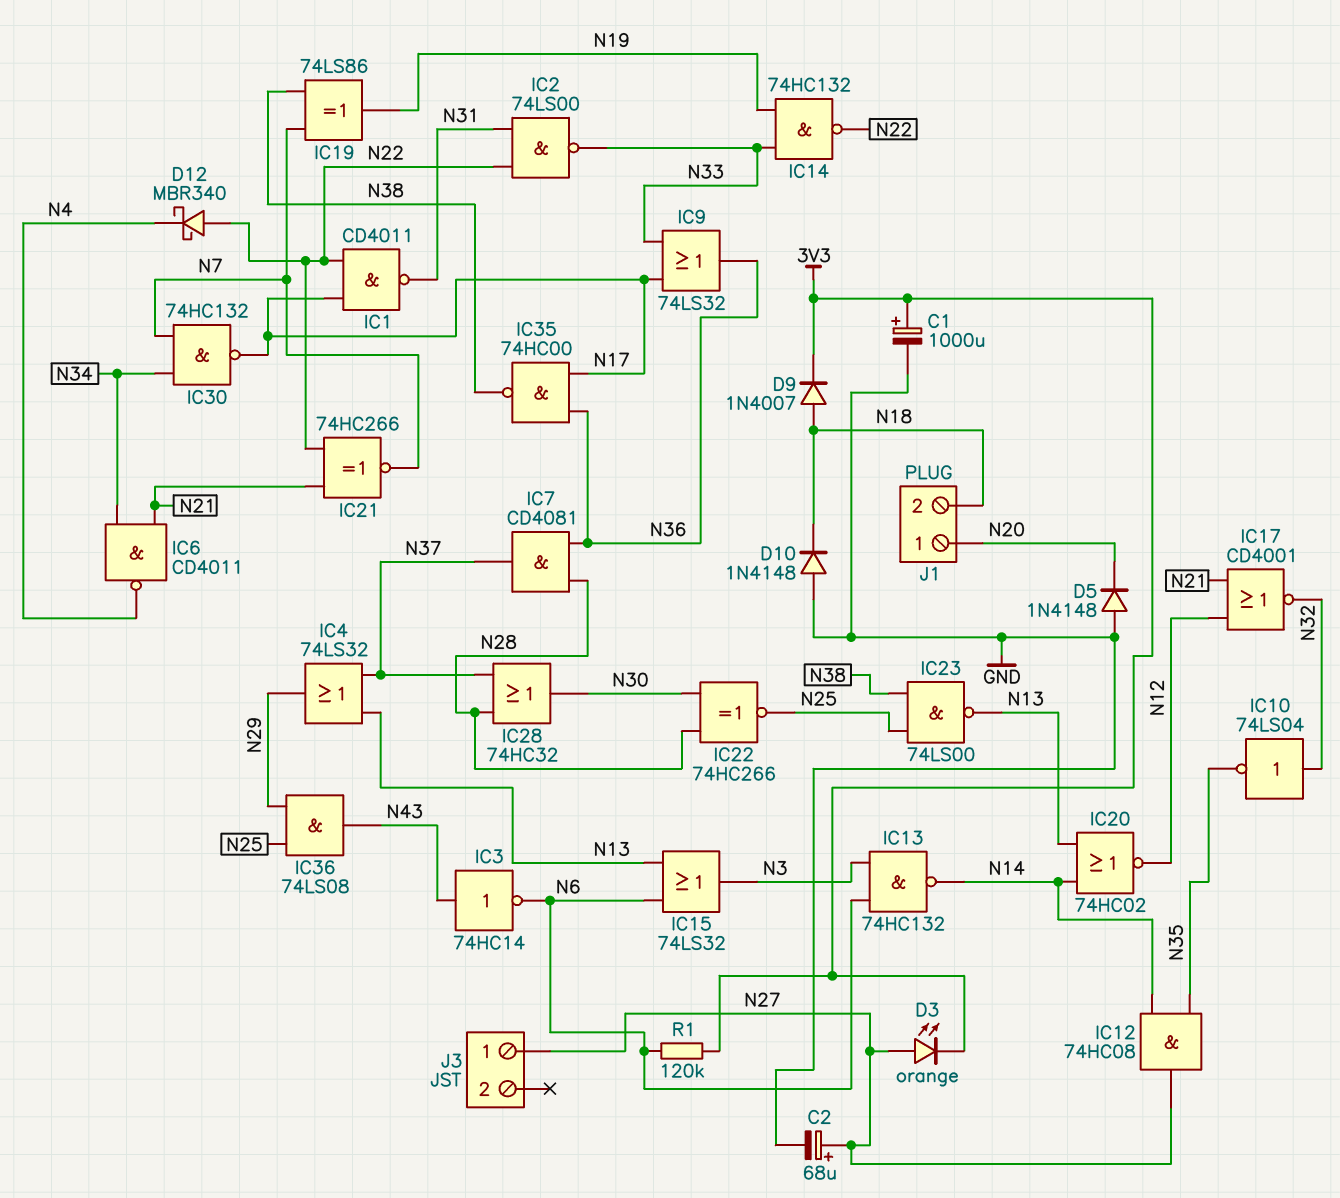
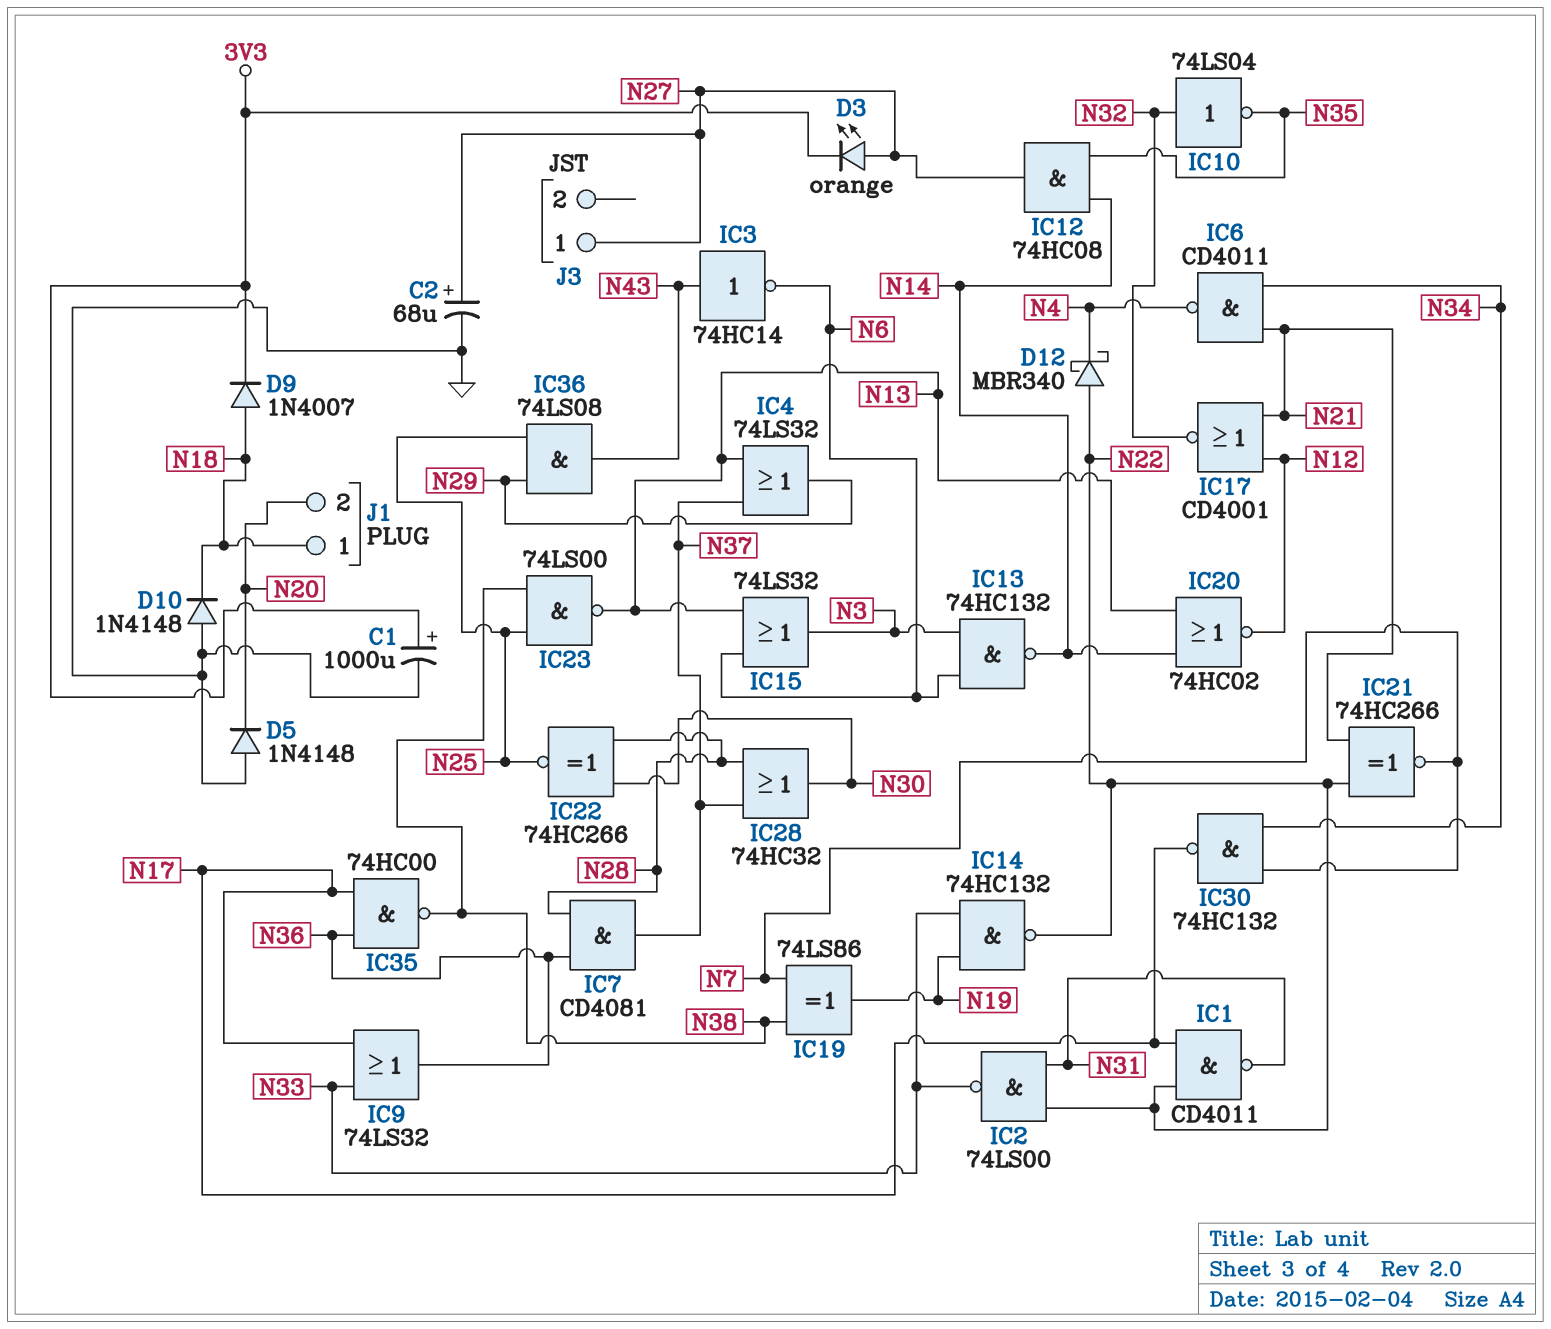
J1 pin 1: N20 -> N18
J1 pin 2: N18 -> N20
R1: 120k (3V3, N6) -> none

